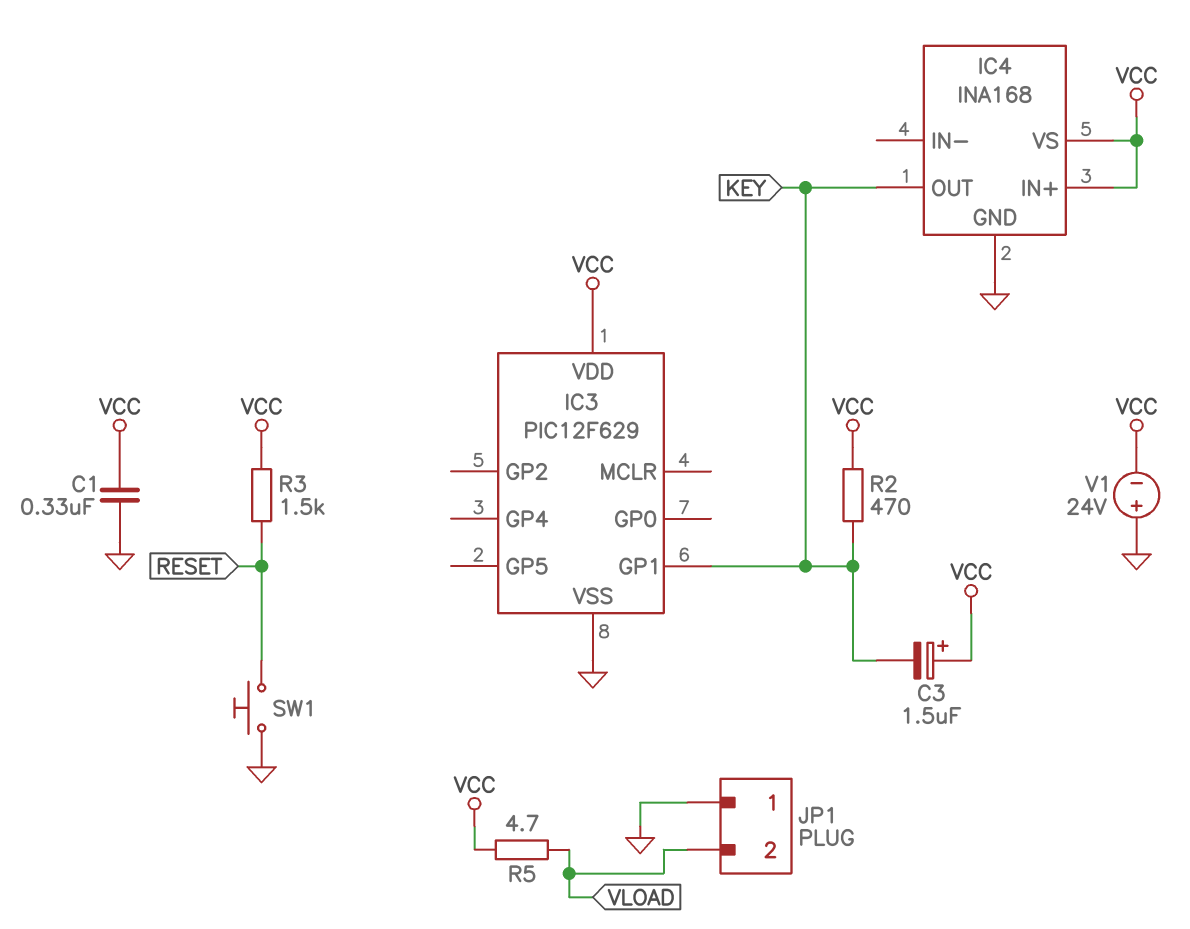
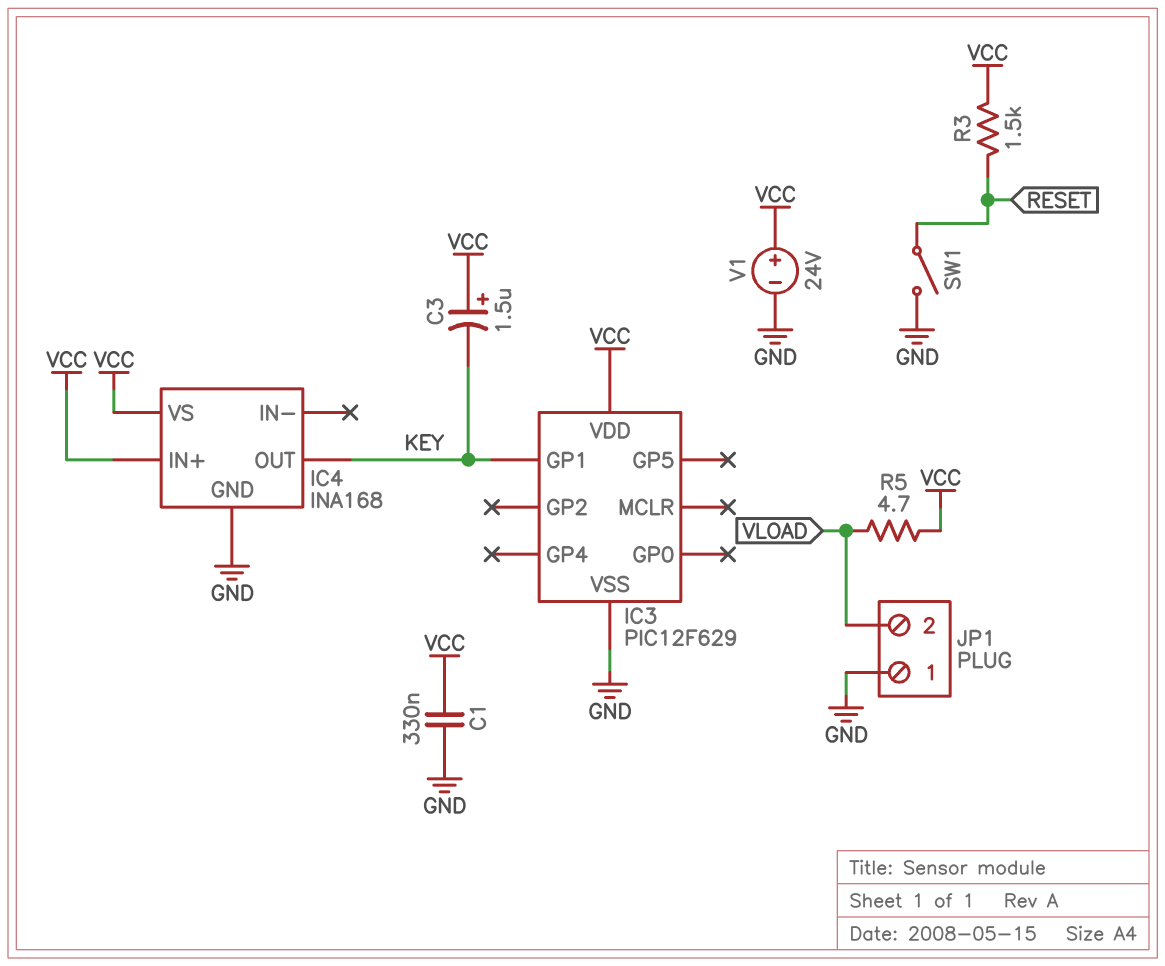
R2: 470 (KEY, VCC) -> none
SW1: button (GND, RESET) -> switch (GND, RESET)
V1: 24V (plus GND, minus VCC) -> 24V (plus VCC, minus GND)

